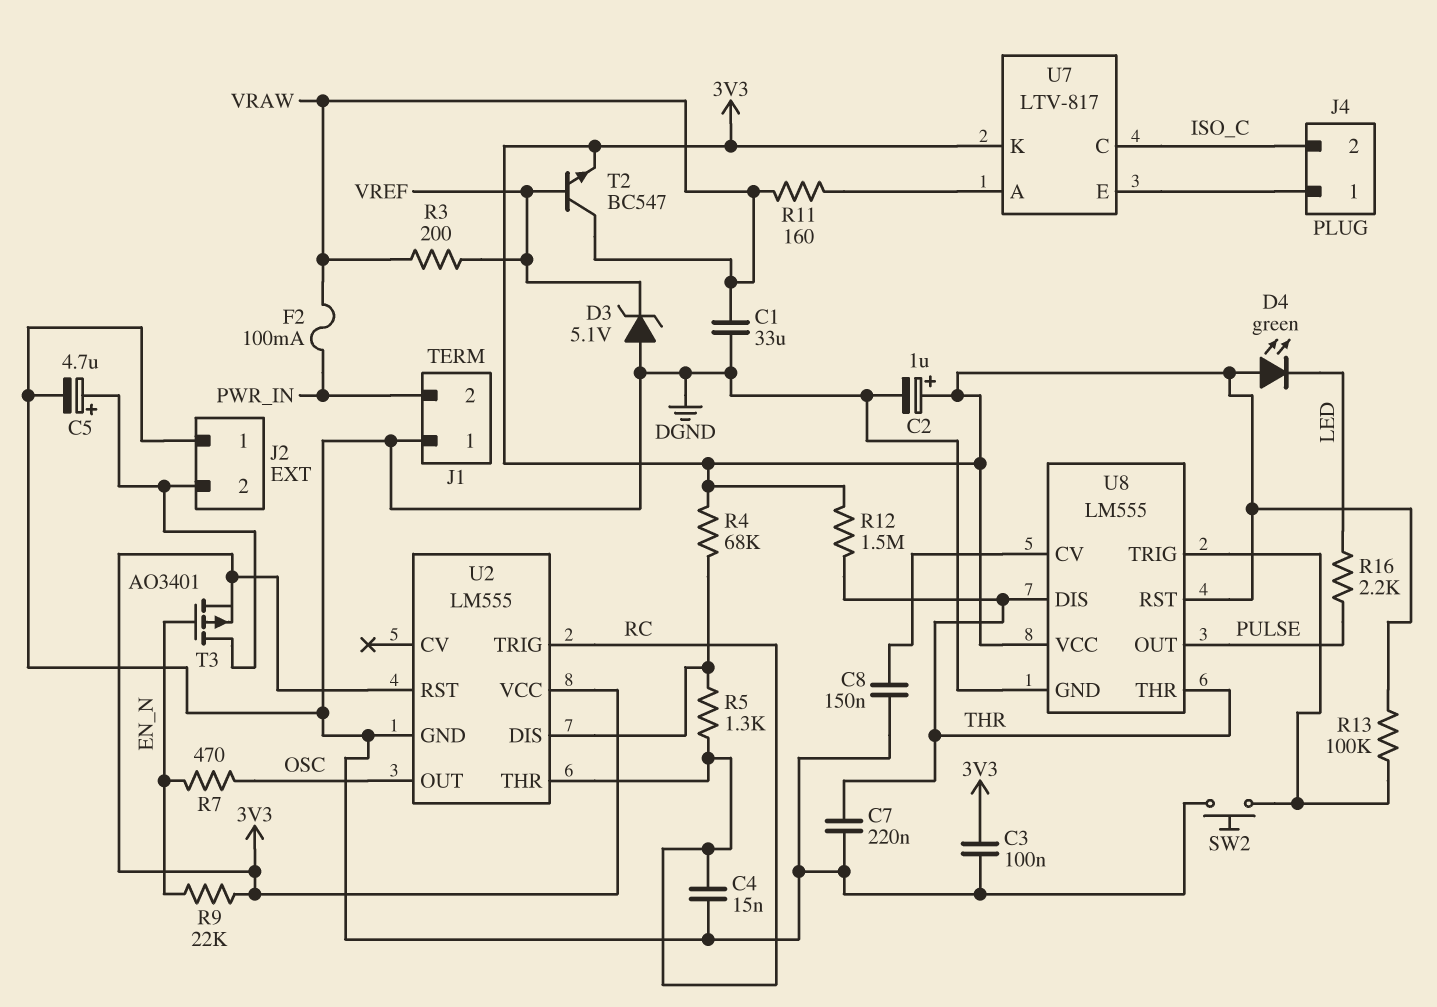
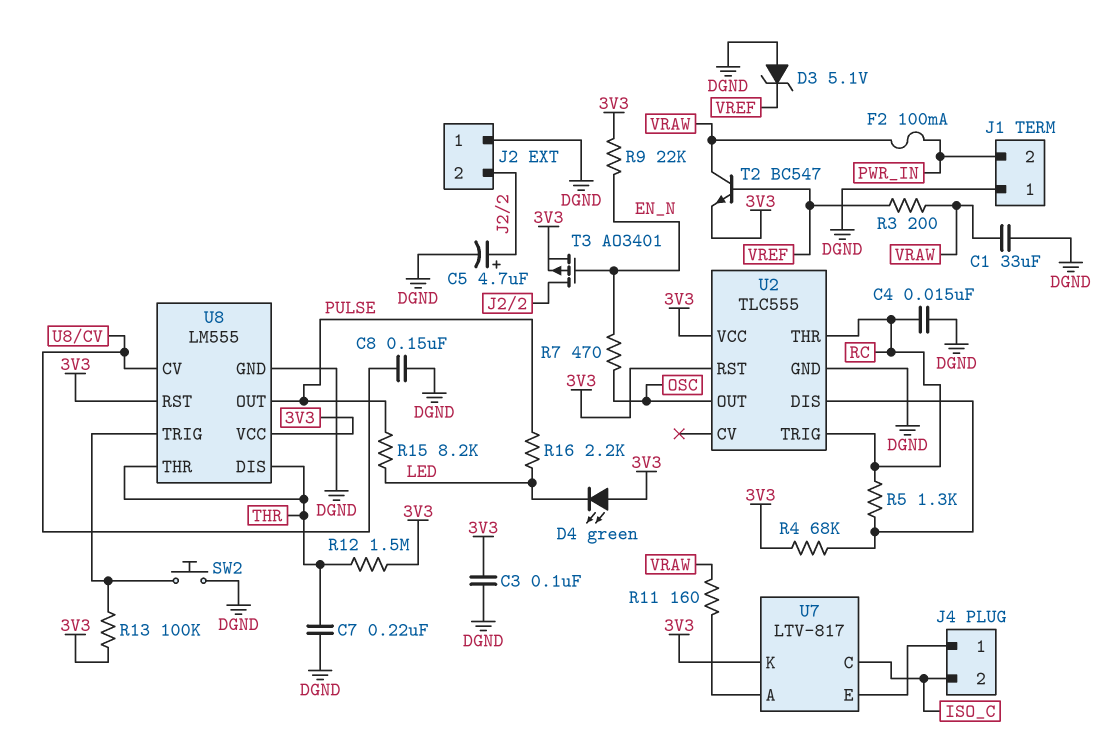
C2: 1uF (plus 3V3, minus DGND) -> none
R15: none -> 8.2k (LED, PULSE)
U2: LM555 -> TLC555

